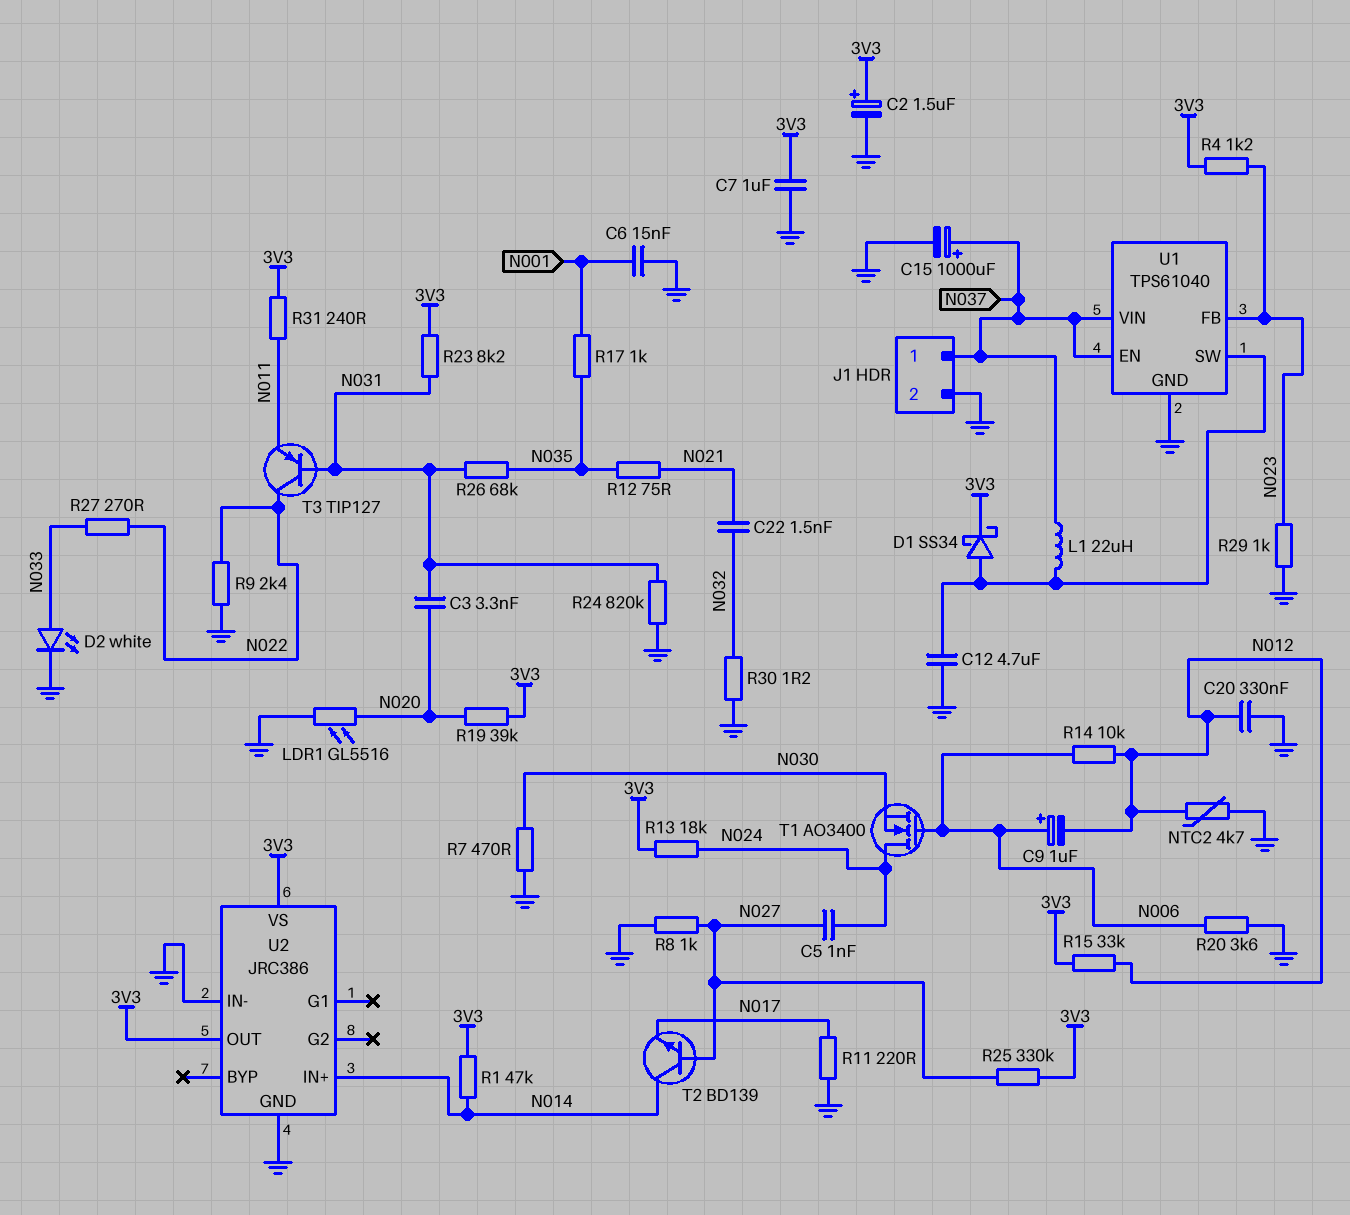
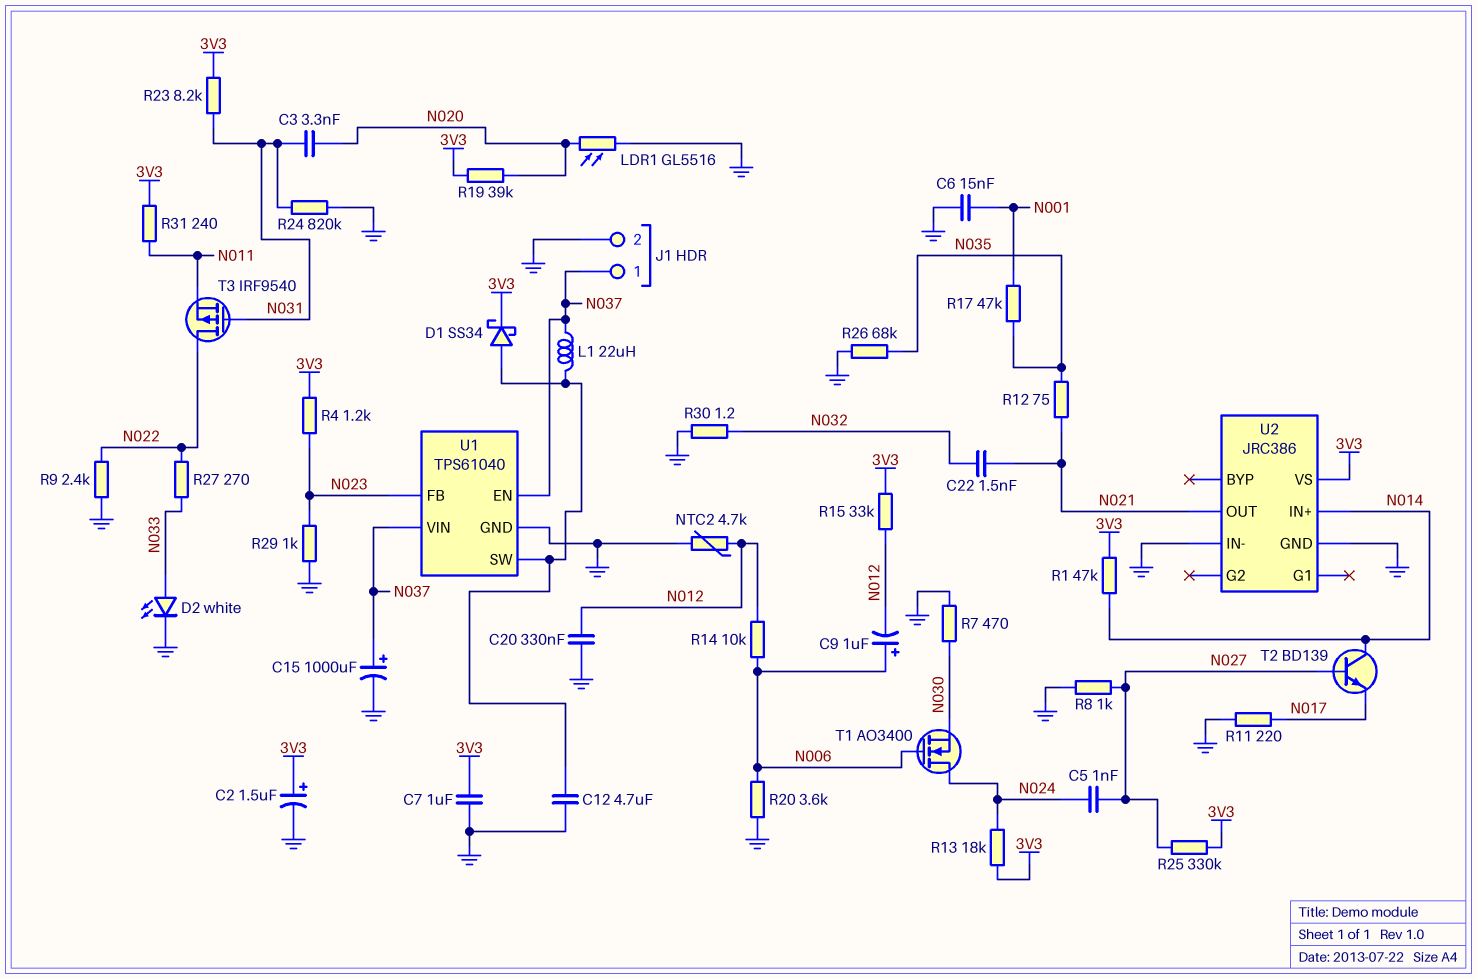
R17: 1k (N001, N035) -> 47k (N001, N035)
R26: 68k (N031, N035) -> 68k (GND, N035)
T3: PNP TIP127 (B N031, C N022, E N011) -> PMOS IRF9540 (G N031, D N022, S N011)
U2 pin OUT: 3V3 -> N021

